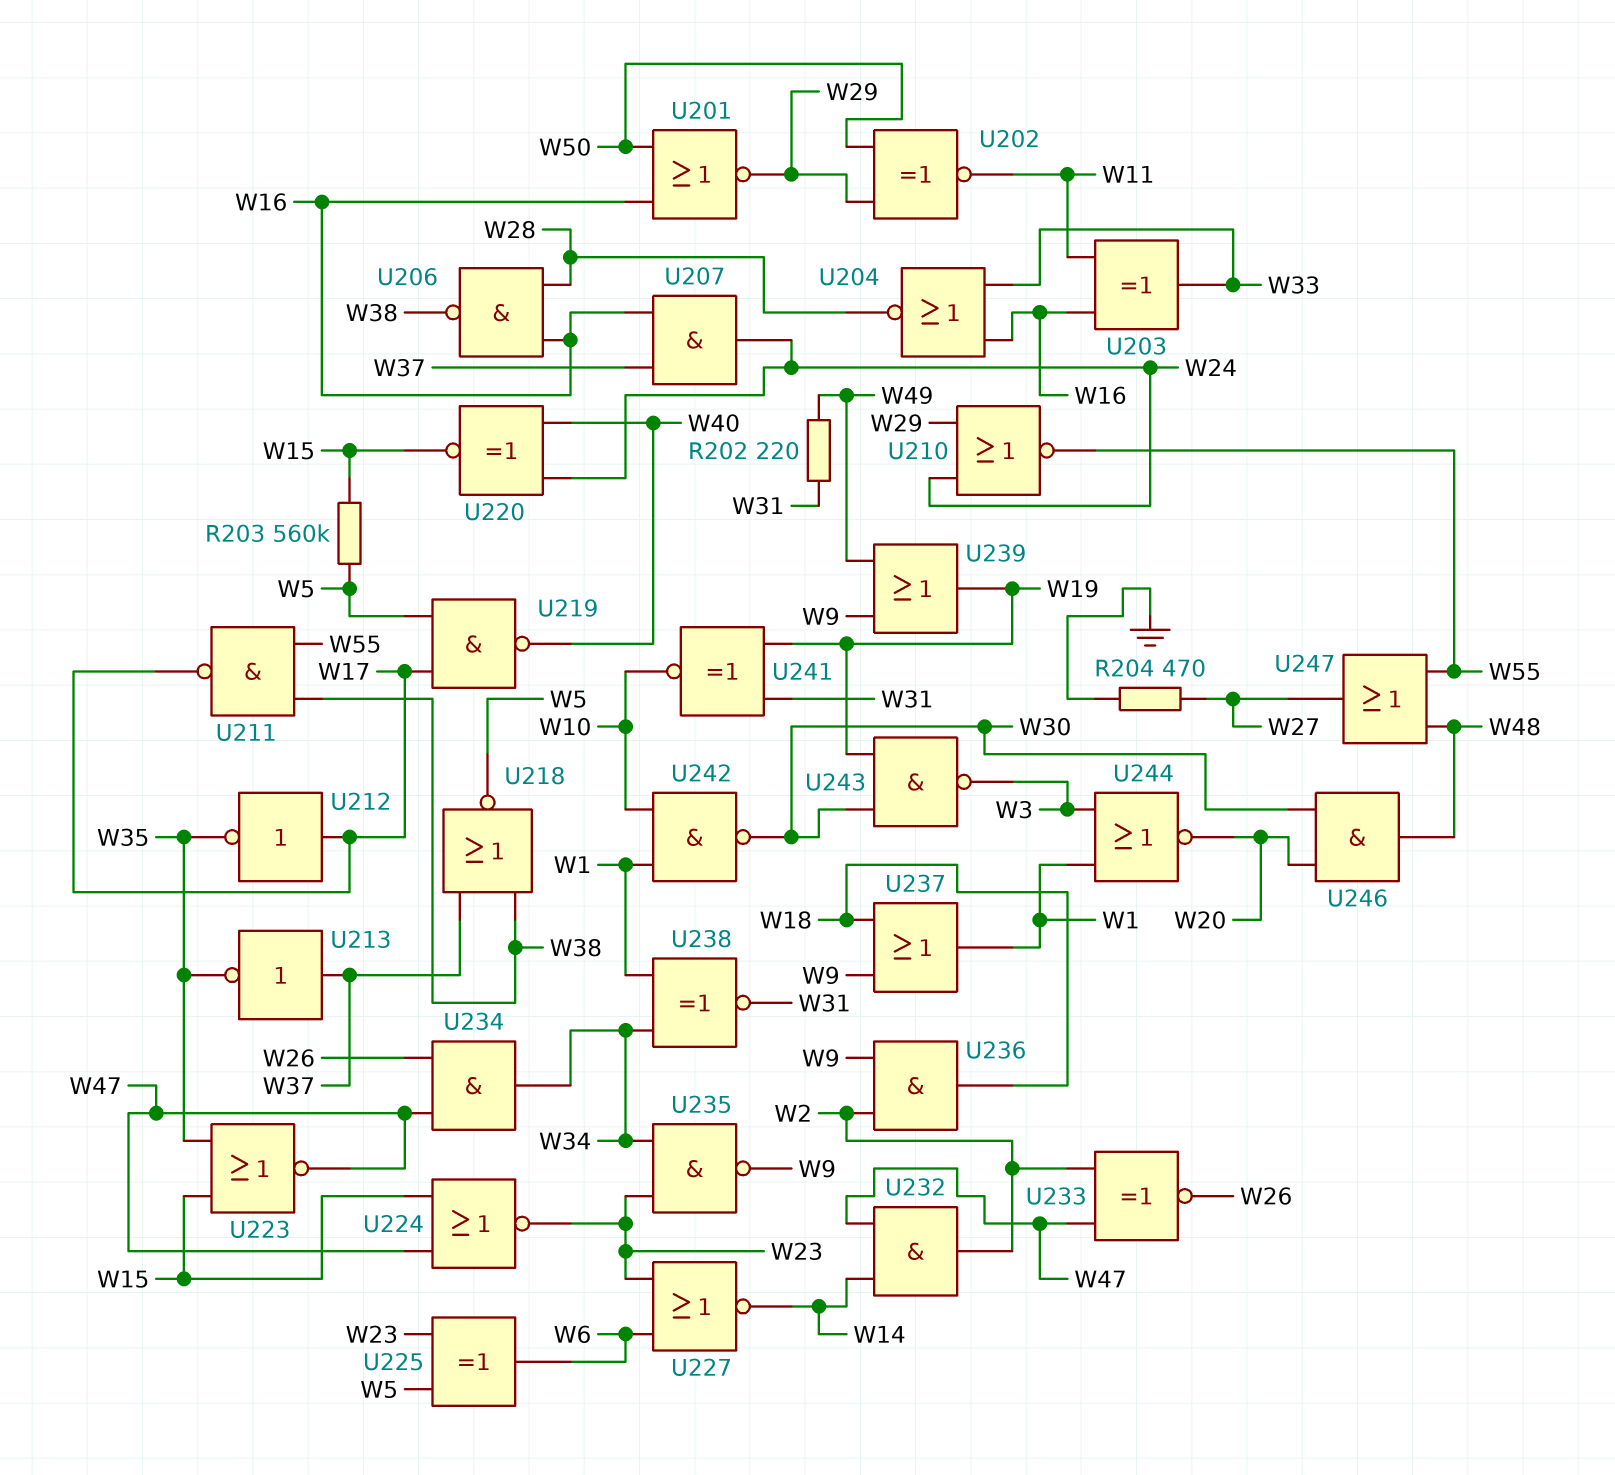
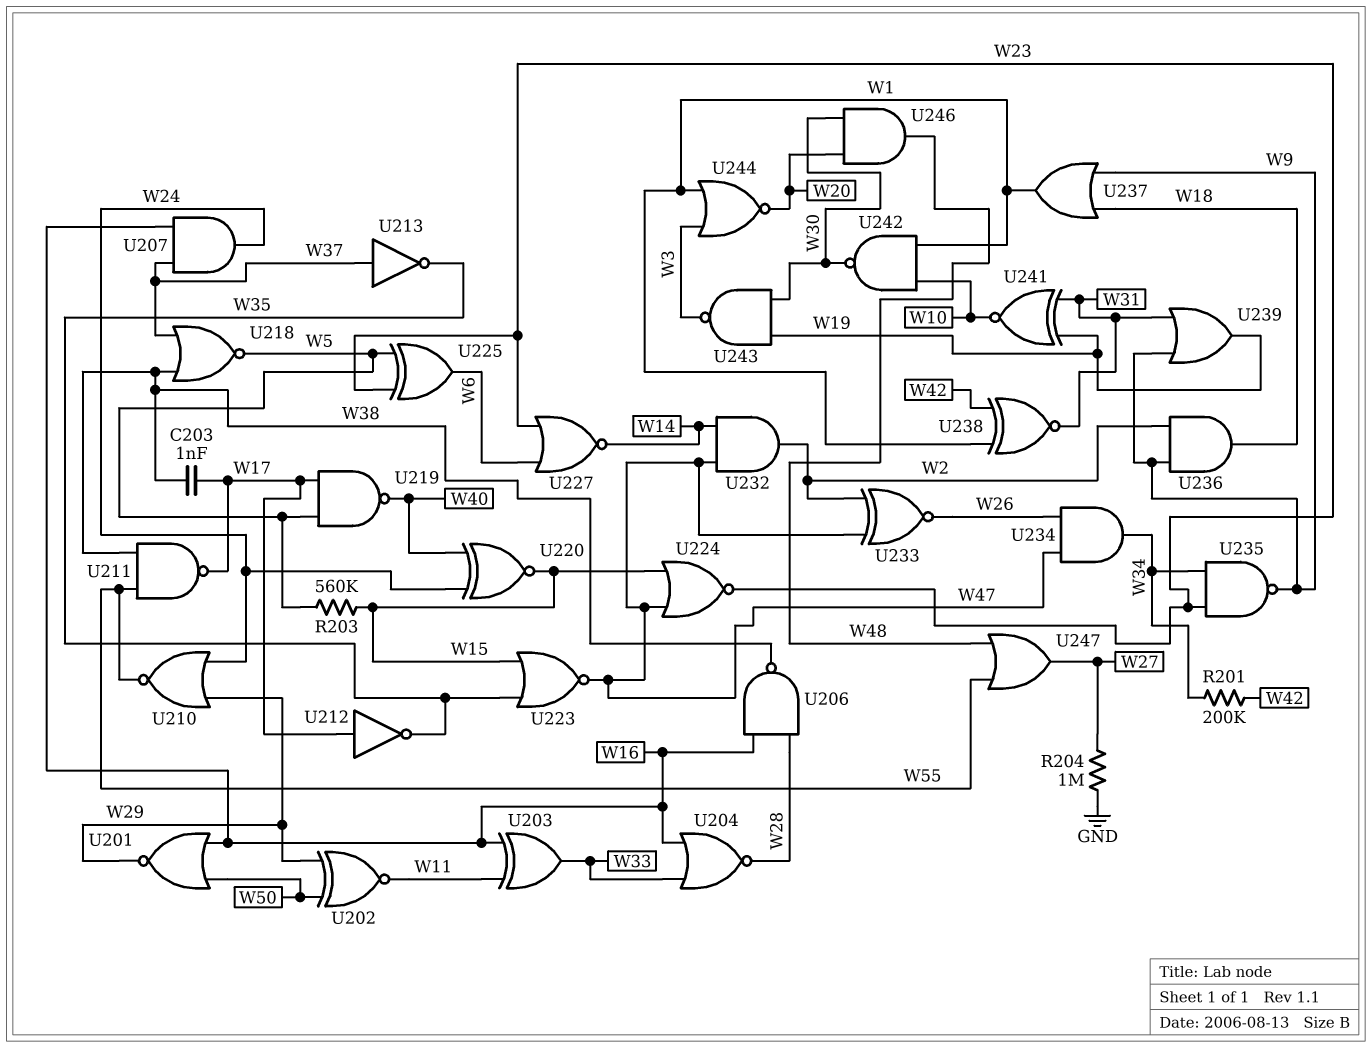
C203: none -> 1nF (W17, W38)
R201: none -> 200k (W34, W42)
R202: 220 (W31, W49) -> none
R204: 470 (GND, W27) -> 1M (GND, W27)
U238: XNOR (in W1, in W34, out W31) -> XNOR (in W1, in W42, out W31)
U239: OR (in W9, in W49, out W19) -> OR (in W9, in W31, out W19)

